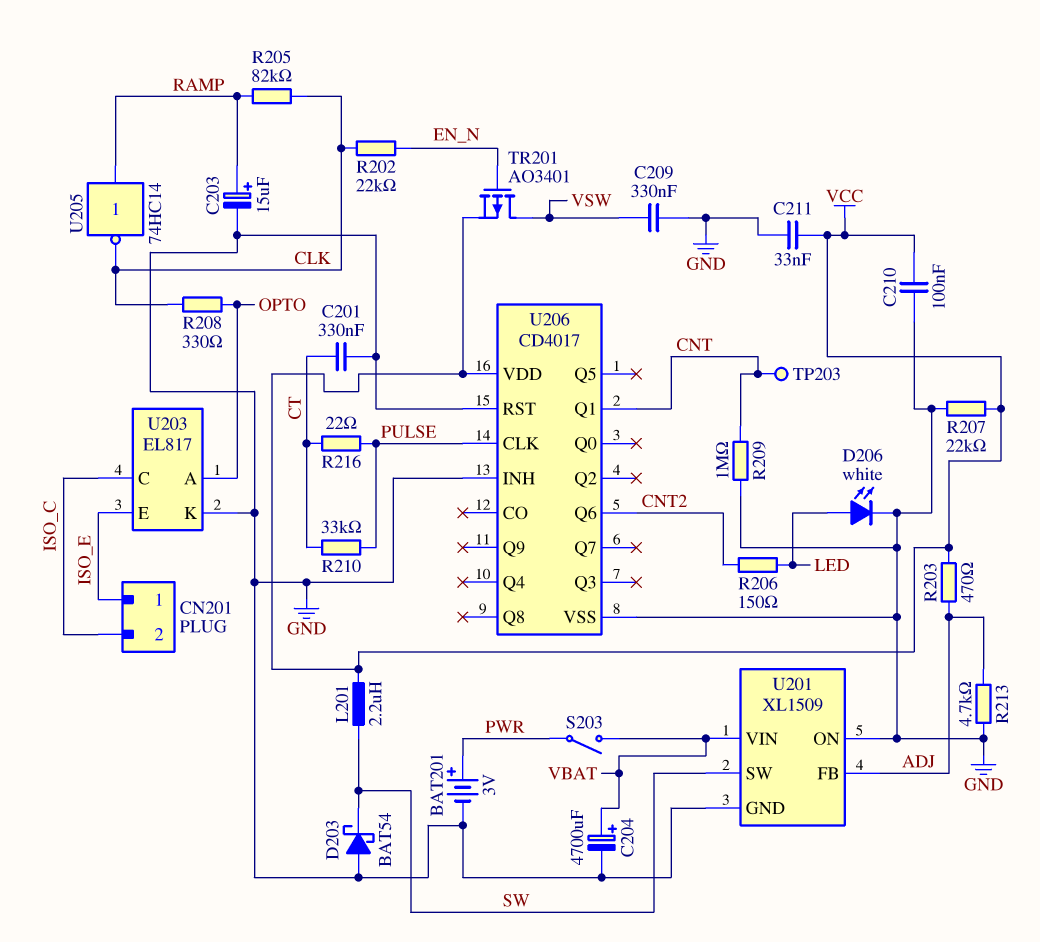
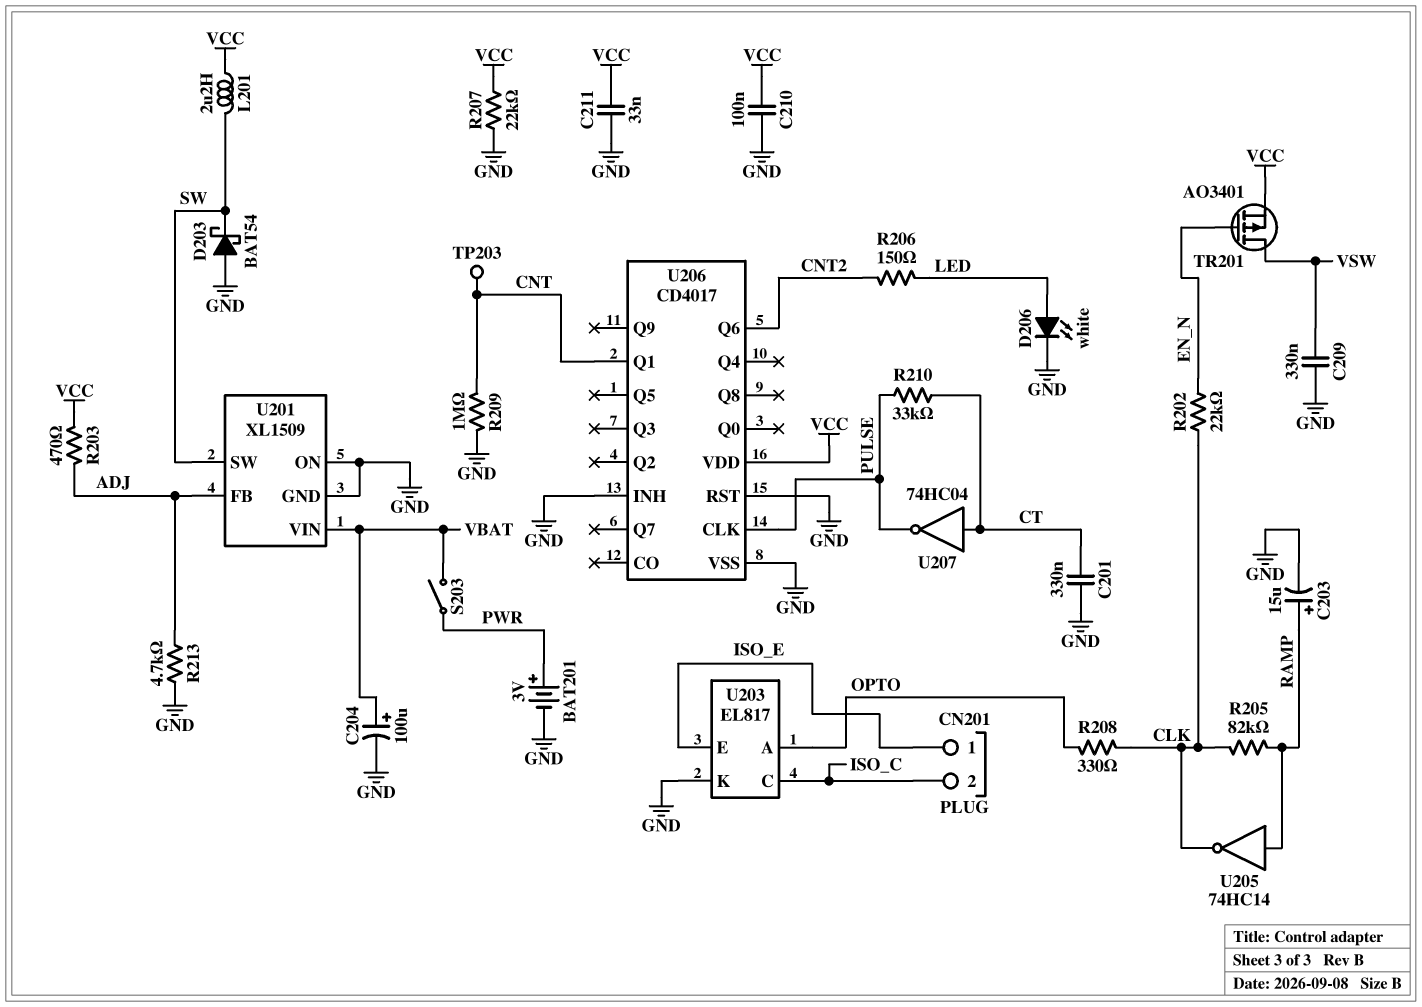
C204: 4700uF (plus VBAT, minus GND) -> 100uF (plus VBAT, minus GND)
R216: 22 (CT, PULSE) -> none
U207: none -> NOT 74HC04 (in CT, out PULSE)

